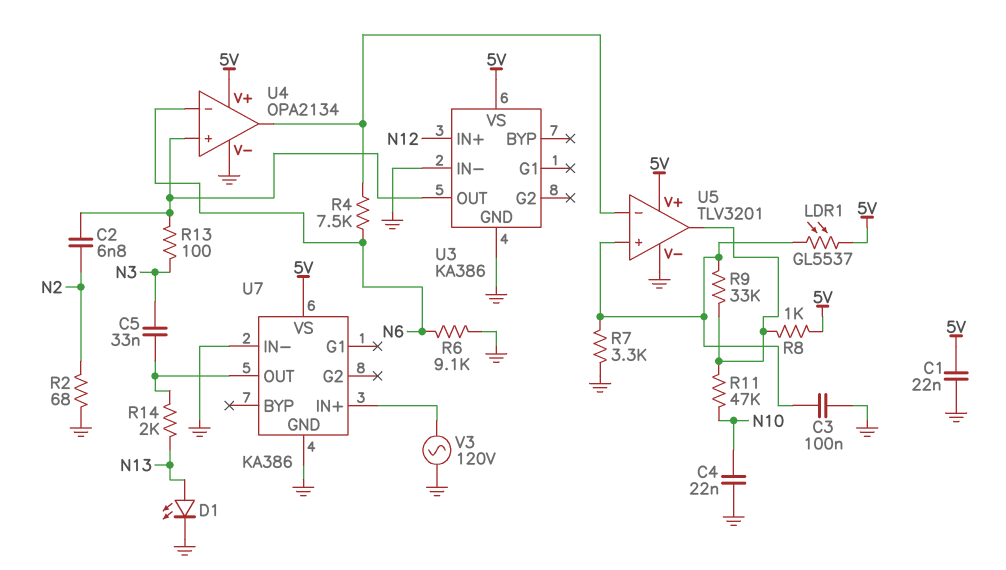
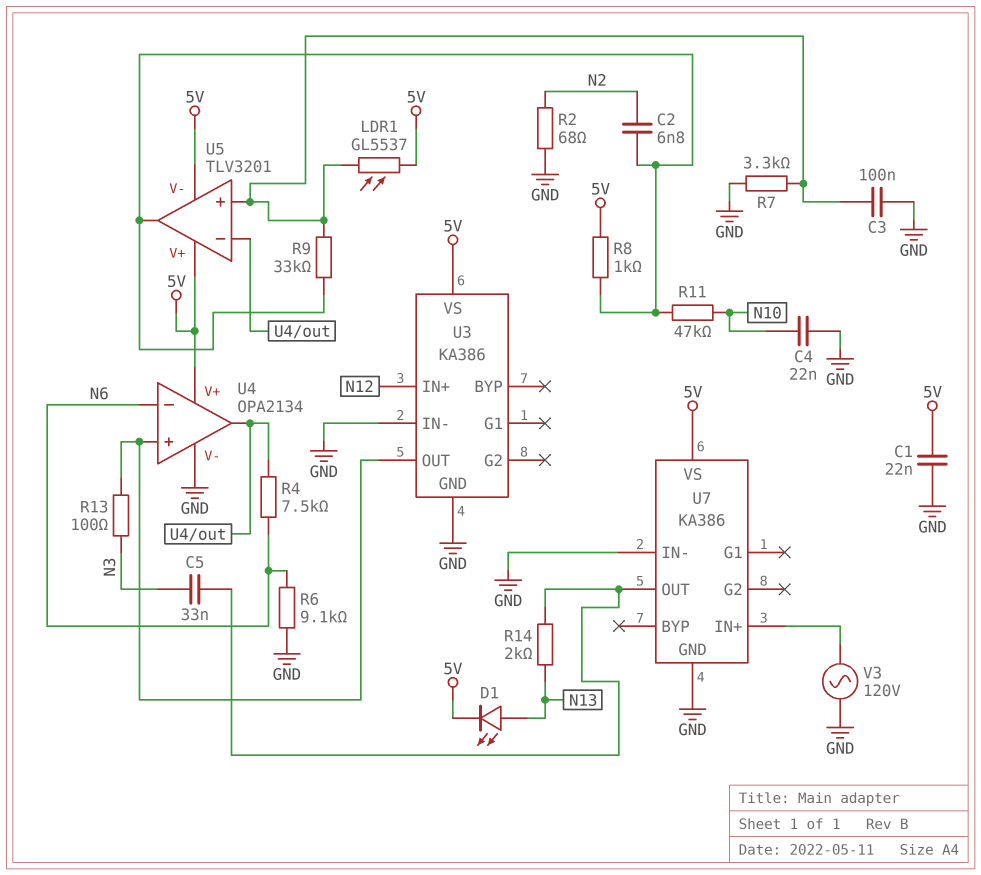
C2: 6.8nF (N2, U3/OUT) -> 6.8nF (N2, U5/out)
D1: LED (A N13, K GND) -> LED (A N13, K 5V)
U5 pin V-: GND -> 5V

